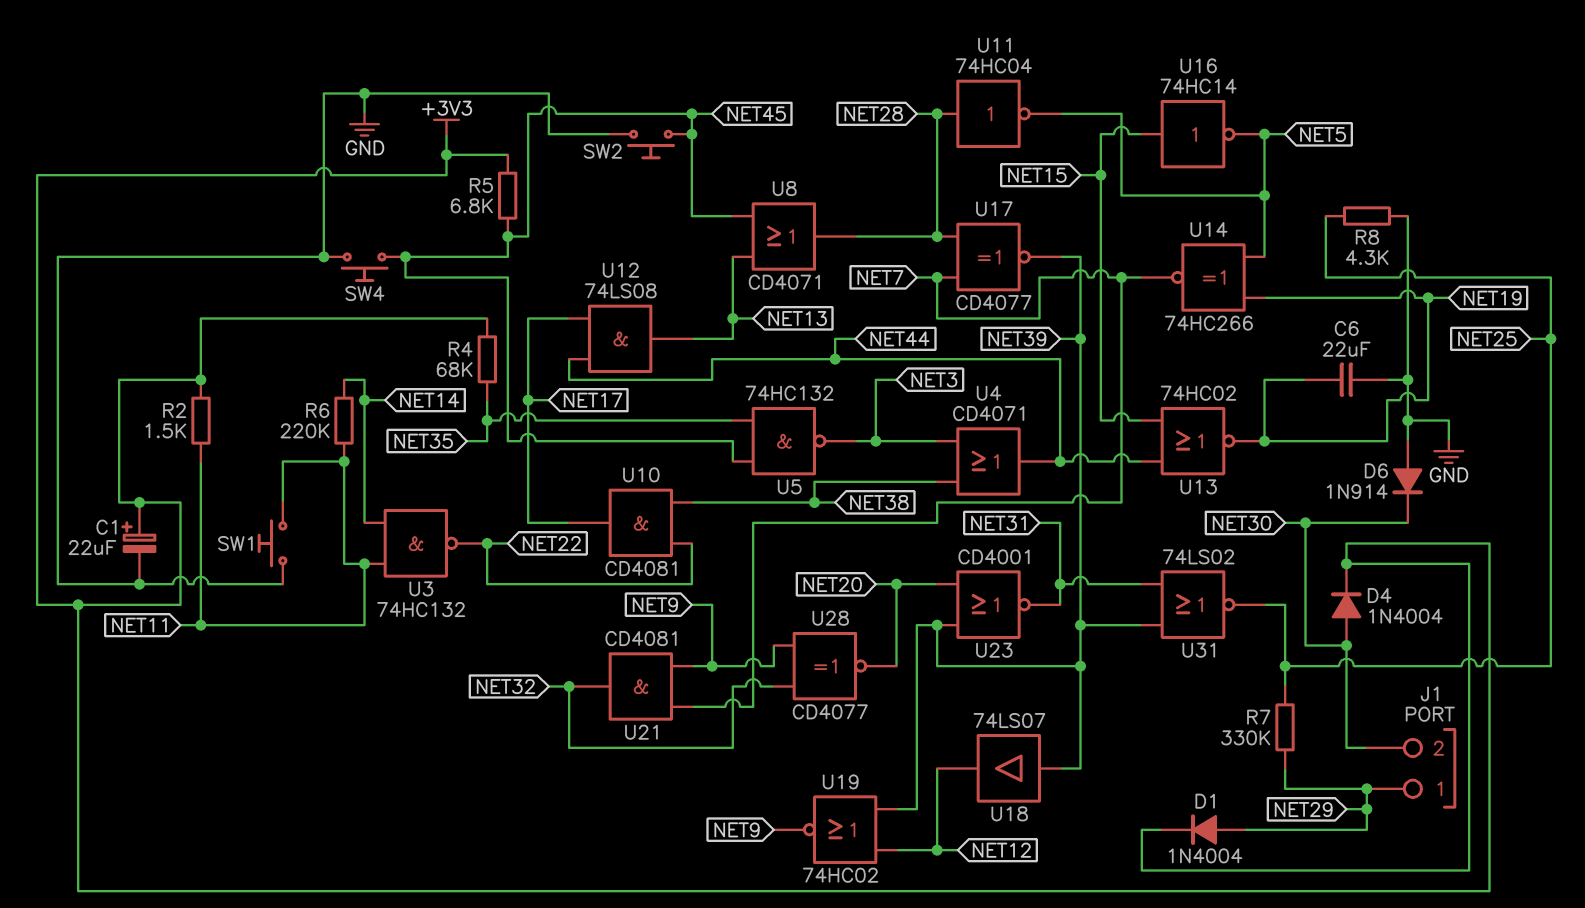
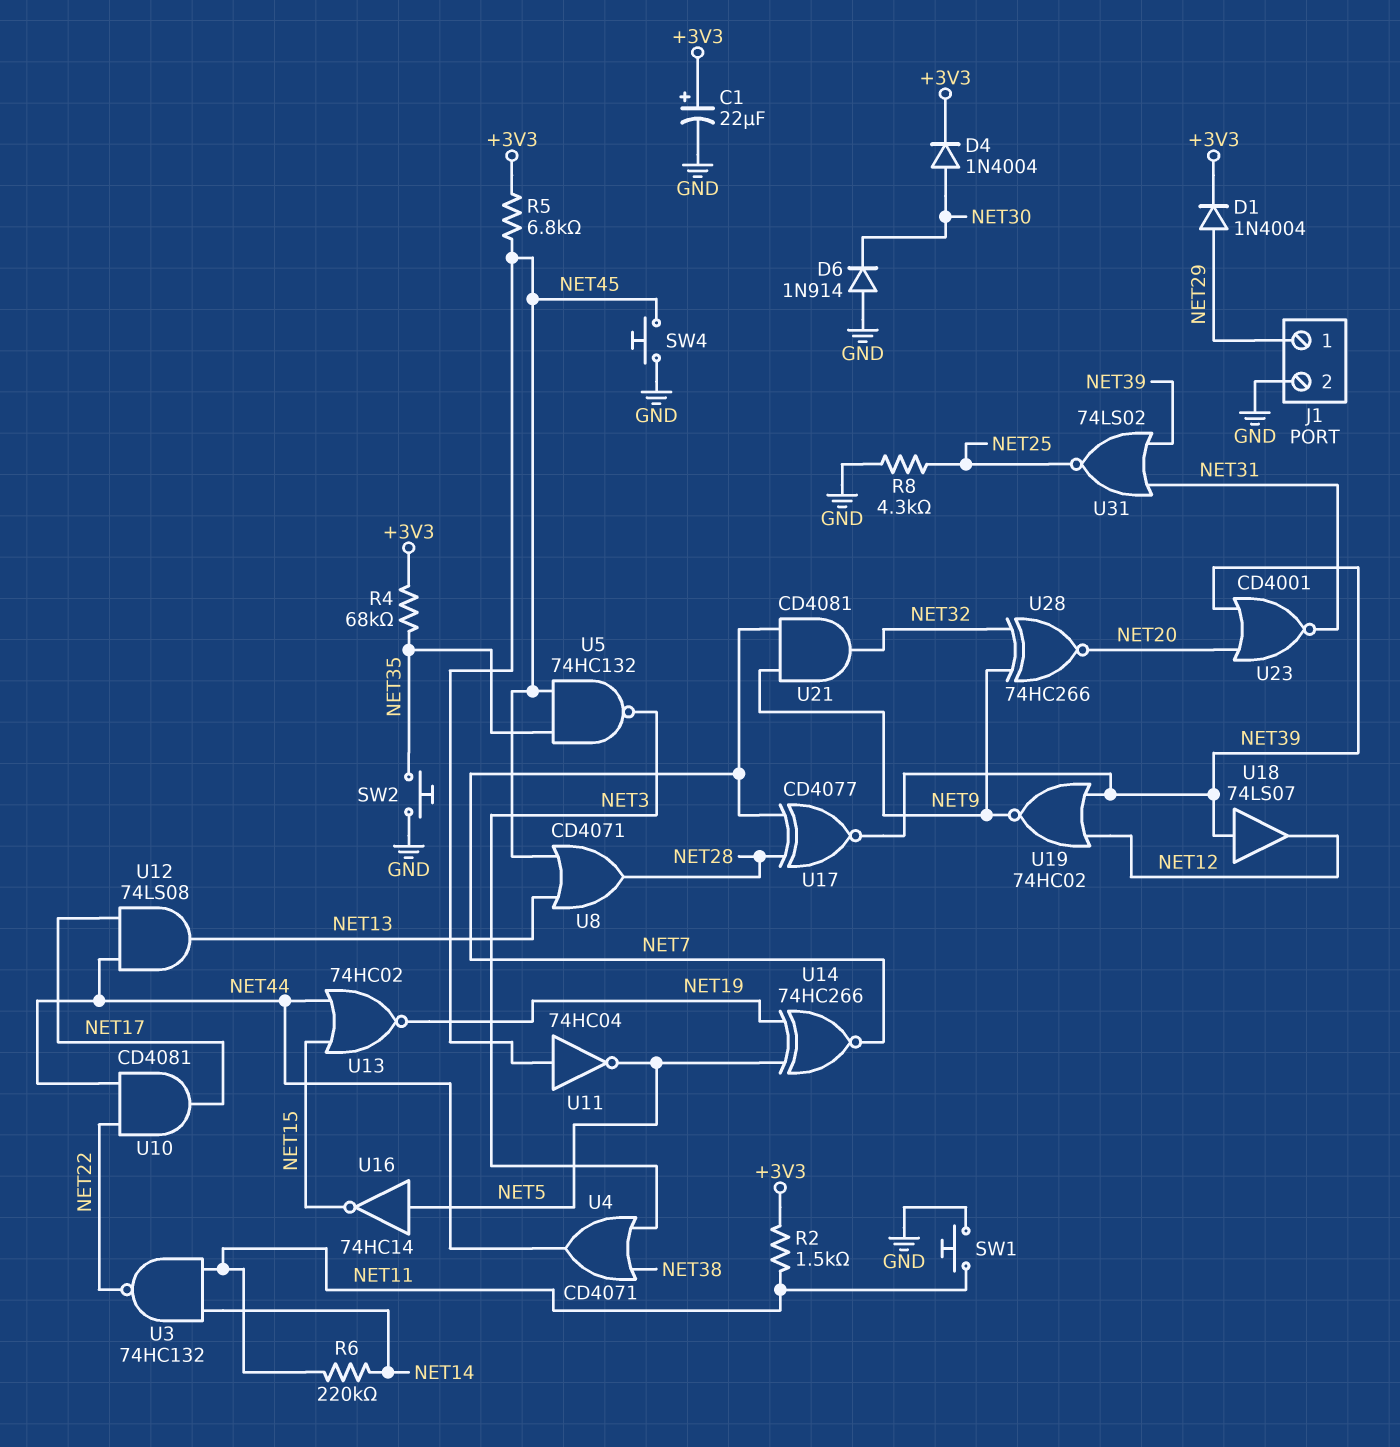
C6: 22uF (GND, NET19) -> none
J1 pin 2: NET30 -> GND
R7: 330k (NET25, NET29) -> none
SW2: button (GND, NET45) -> button (GND, NET35)
U10: AND CD4081 (in NET22, in NET38, out NET17) -> AND CD4081 (in NET22, in NET44, out NET17)
U11: NOT 74HC04 (in NET28, out NET5) -> NOT 74HC04 (in NET45, out NET5)
U16: NOT 74HC14 (in NET15, out NET5) -> NOT 74HC14 (in NET5, out NET15)
U28: XNOR CD4077 (in NET9, in NET32, out NET20) -> XNOR 74HC266 (in NET9, in NET32, out NET20)

